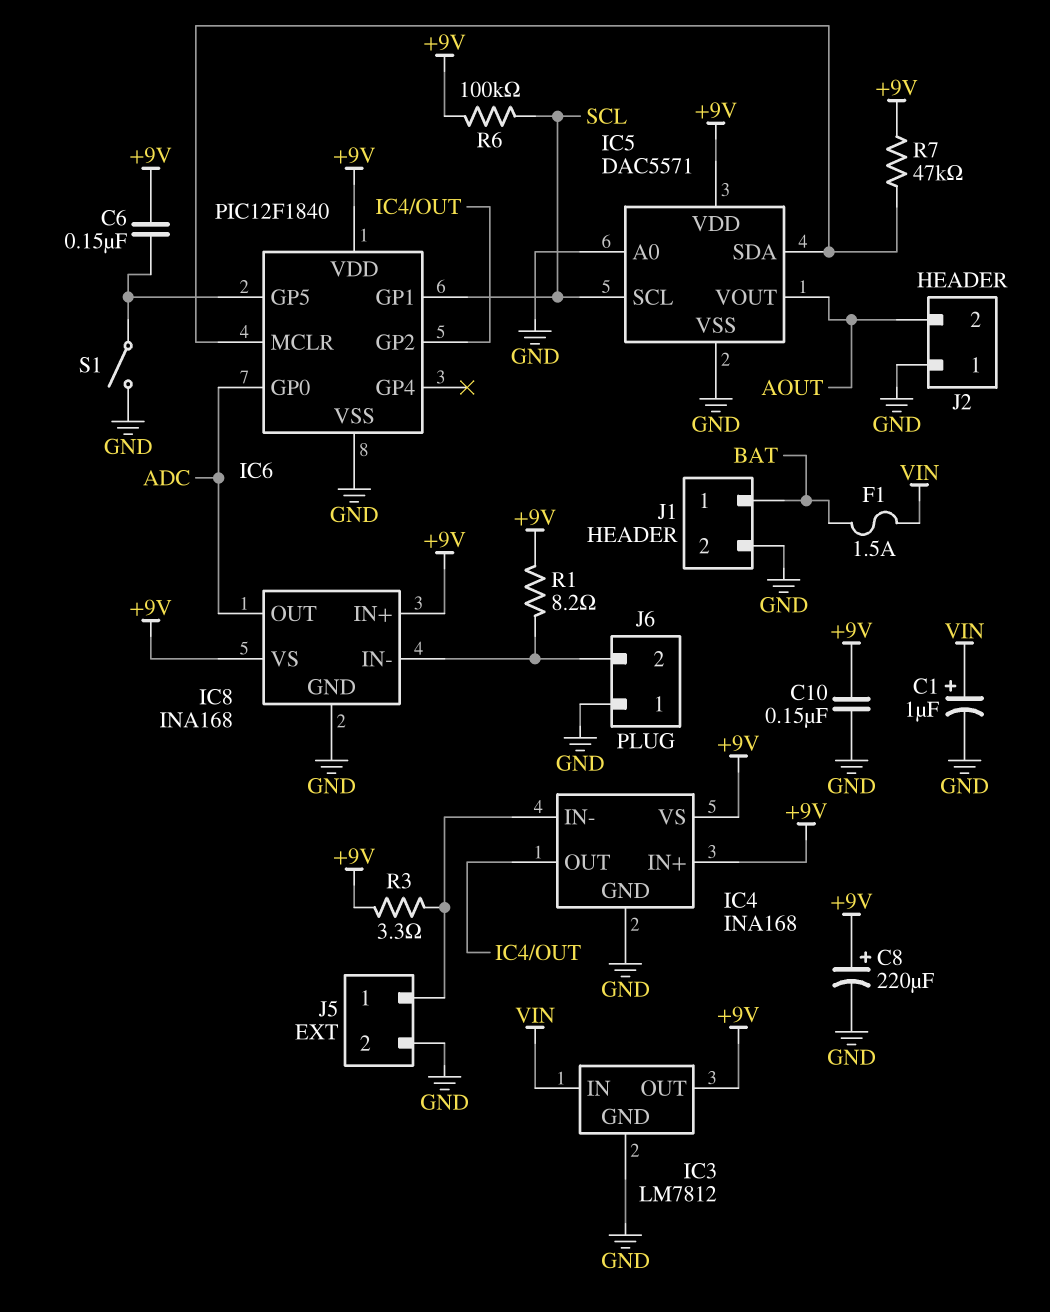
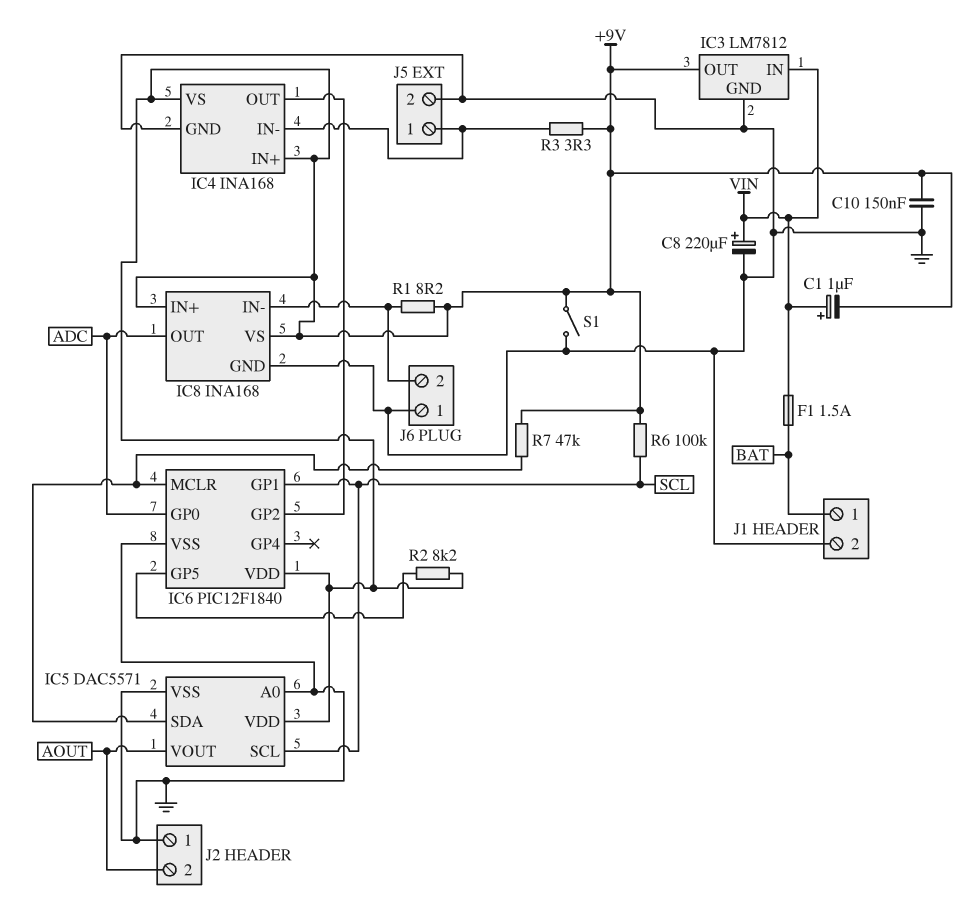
C1: 1uF (plus VIN, minus GND) -> 1uF (plus VIN, minus +9V)
C6: 150nF (+9V, IC6/GP5) -> none
C8: 220uF (plus +9V, minus GND) -> 220uF (plus VIN, minus GND)
R2: none -> 8.2k (+9V, IC6/GP5)
S1: switch (GND, IC6/GP5) -> switch (+9V, GND)

